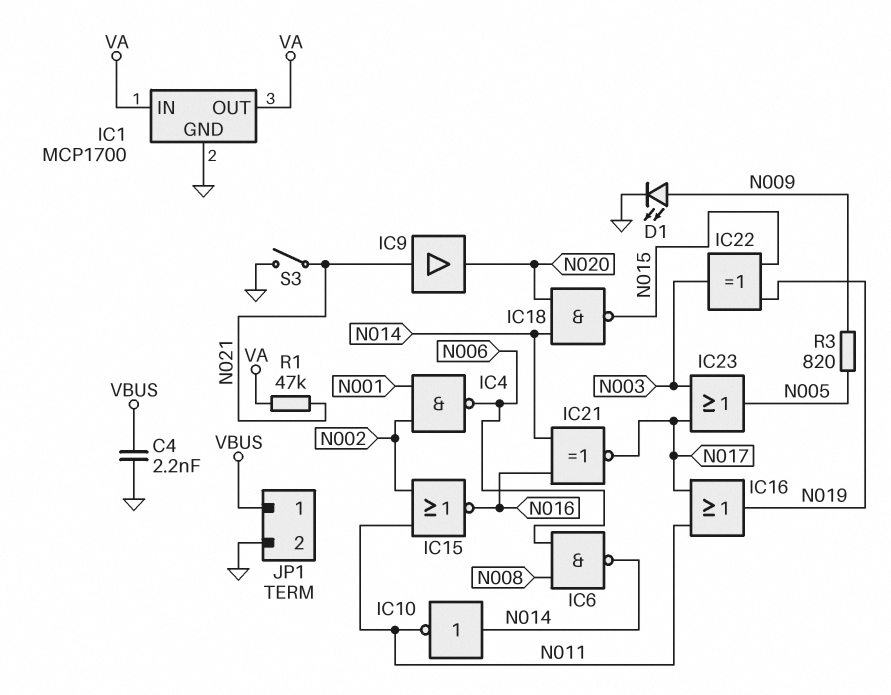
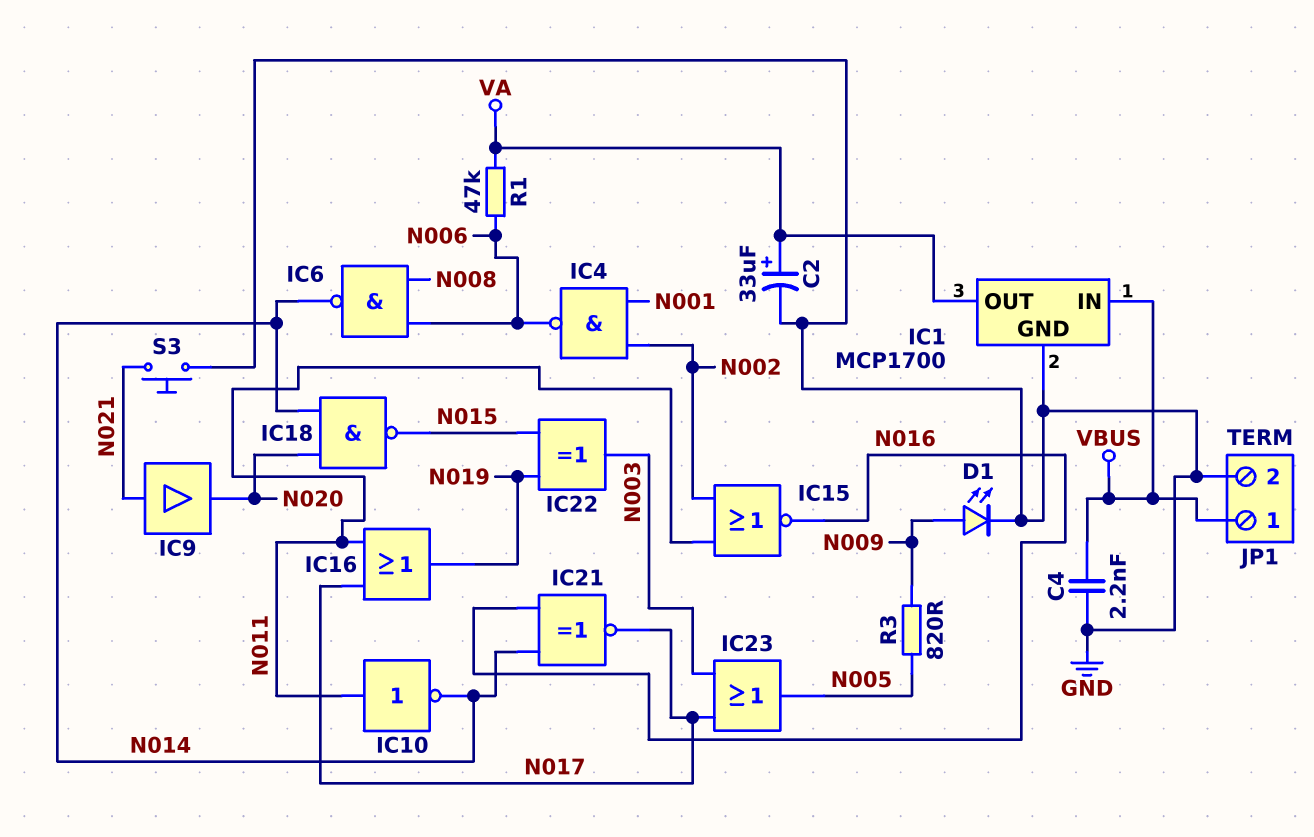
C2: none -> 33uF (plus VA, minus GND)
IC1 pin IN: VA -> VBUS
IC10: NOT (in N014, out N011) -> NOT (in N011, out N014)
R1: 47k (N021, VA) -> 47k (N006, VA)
S3: switch (GND, N021) -> button (GND, N021)

